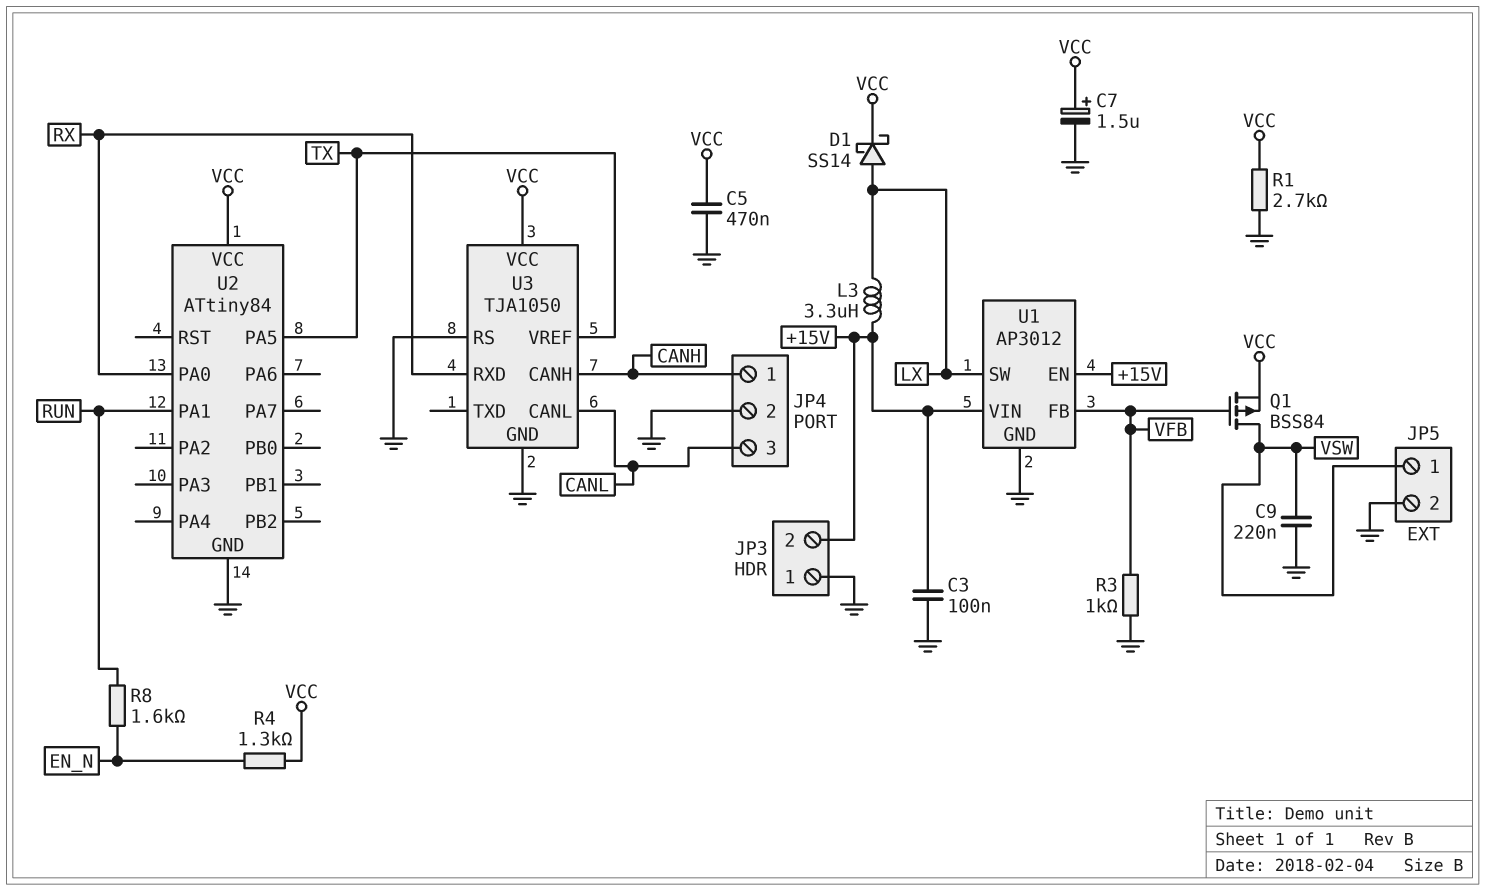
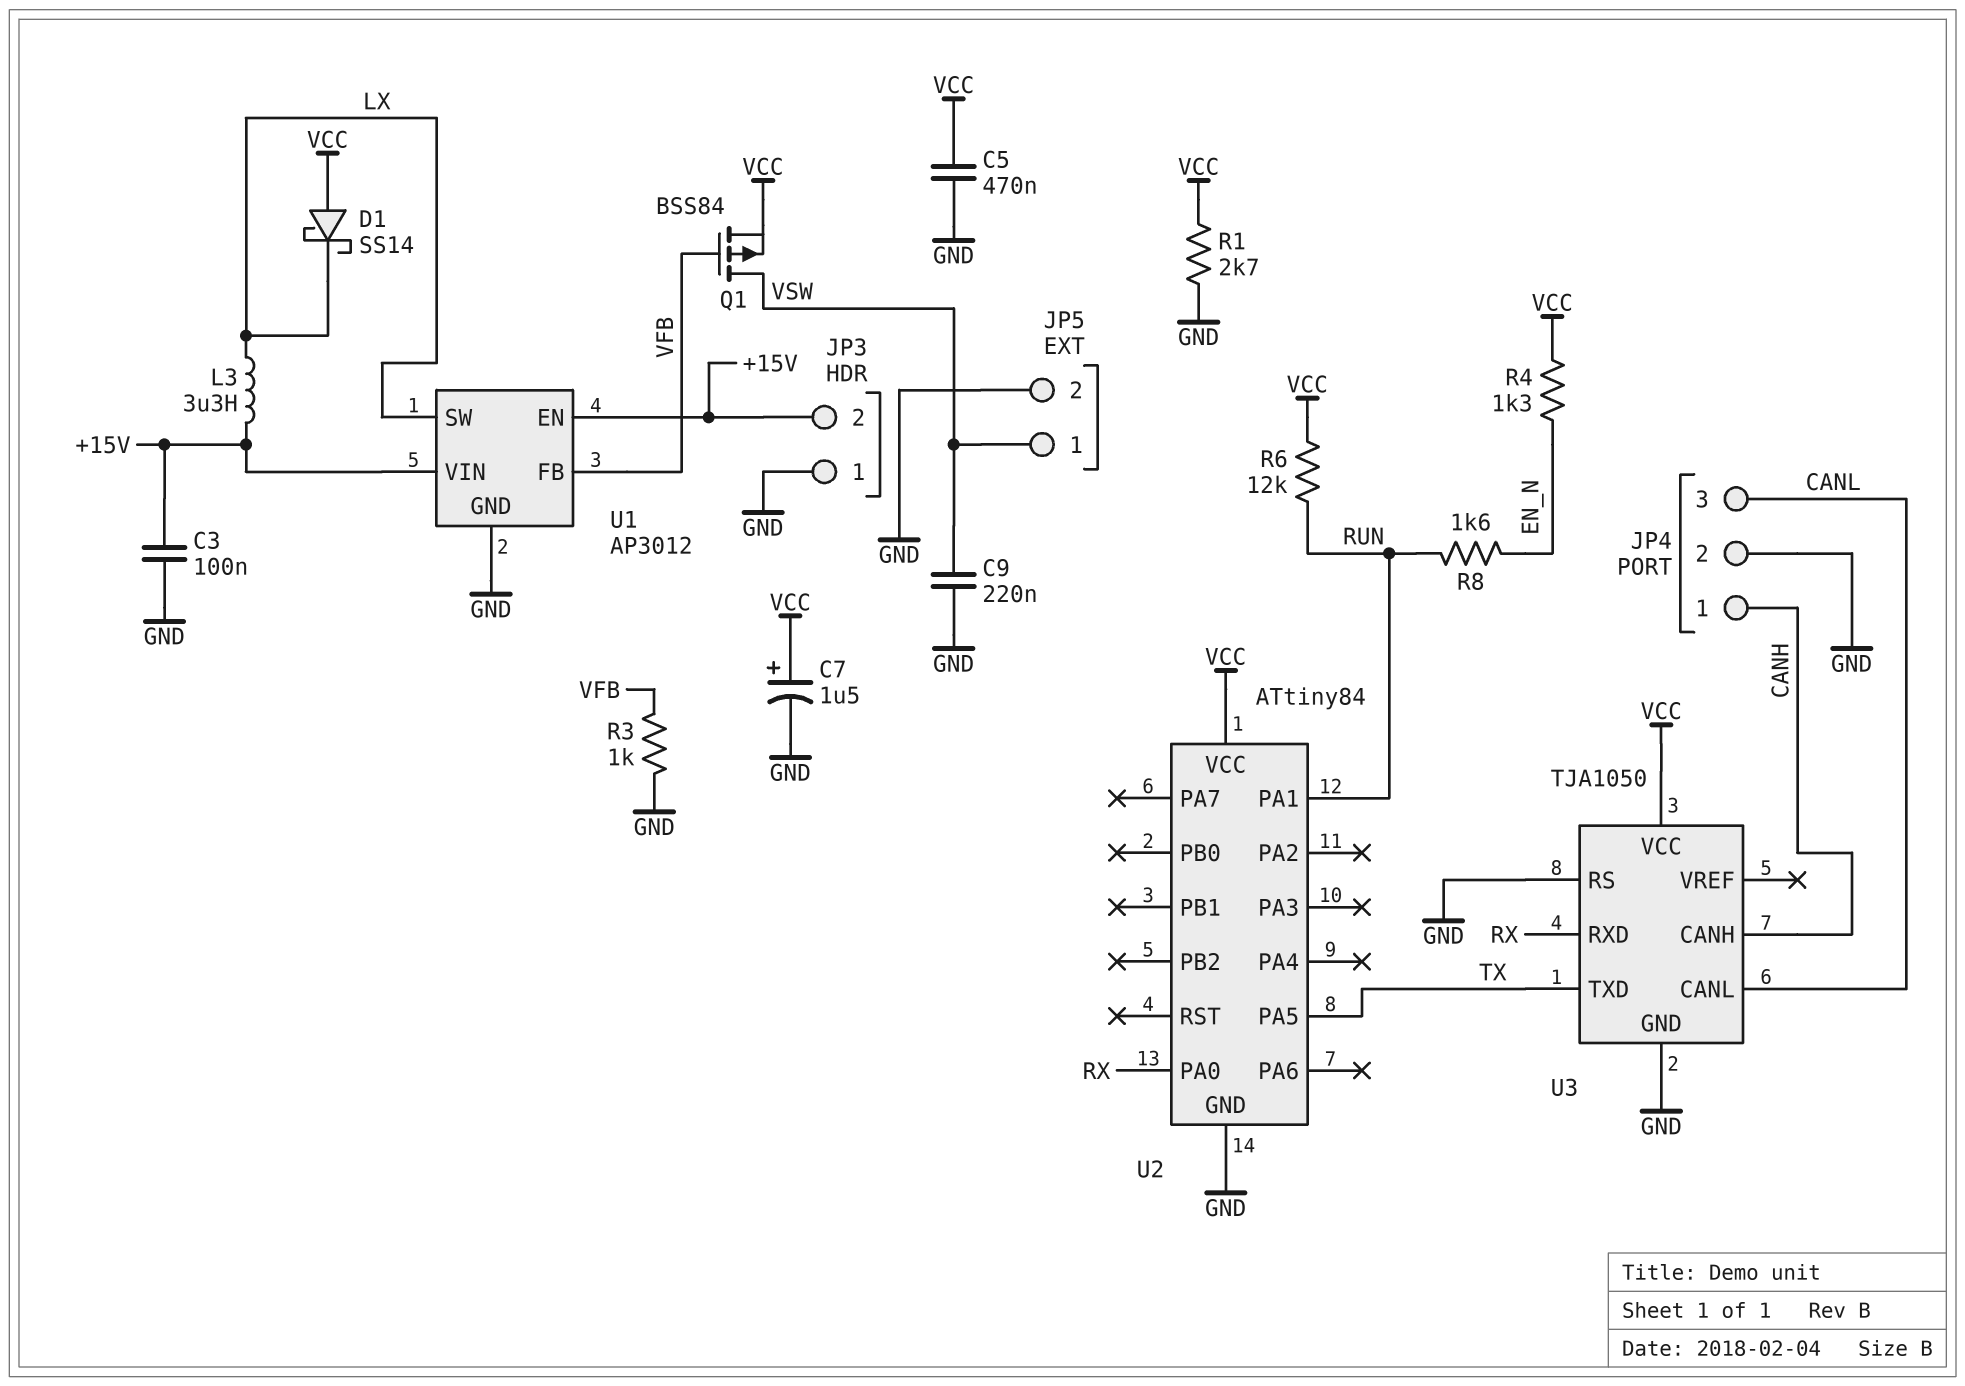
D1: schottky SS14 (A LX, K VCC) -> schottky SS14 (A VCC, K LX)
R6: none -> 12k (RUN, VCC)
U3 pin TXD: none -> TX
U3 pin VREF: TX -> none

